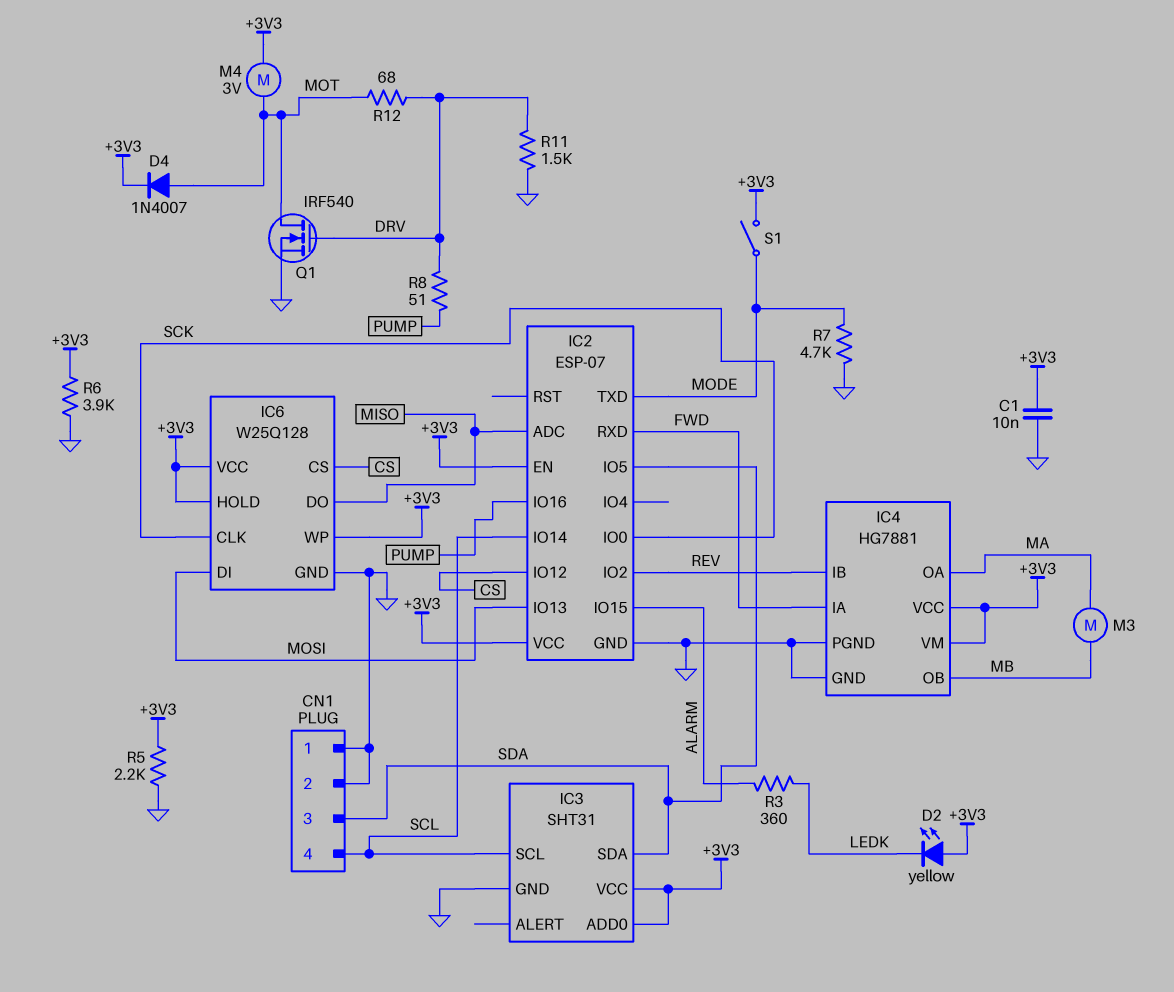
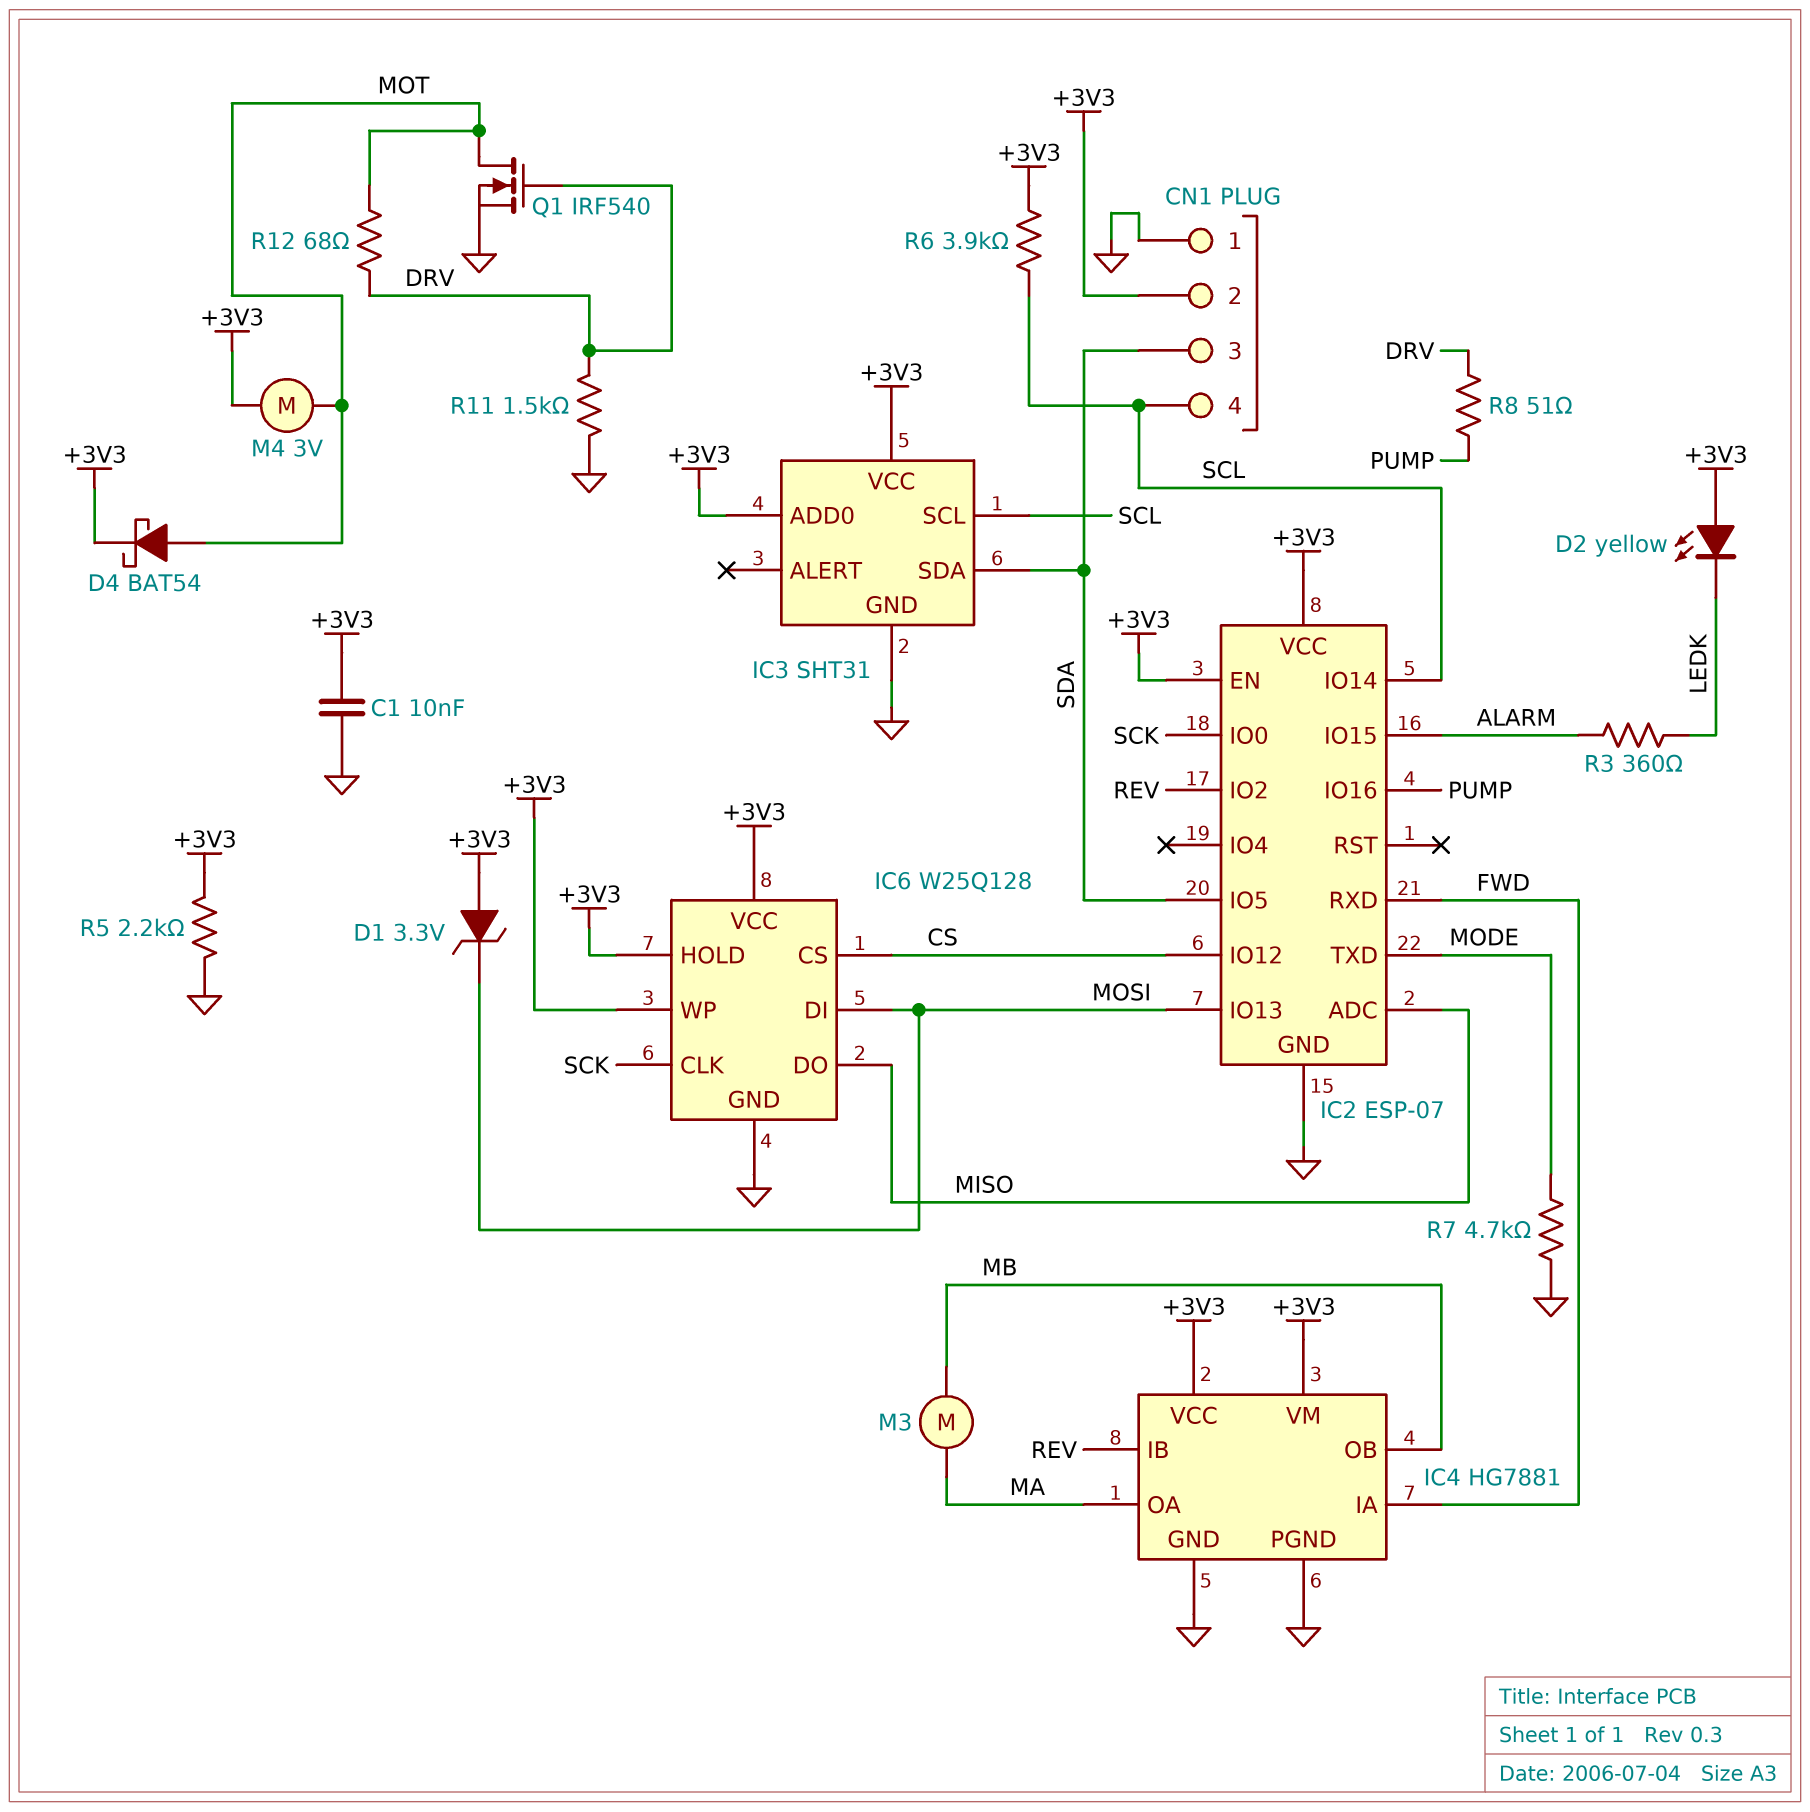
CN1 pin 2: GND -> +3V3
D1: none -> zener 3.3V (A +3V3, K MOSI)
D4: diode 1N4007 (A MOT, K +3V3) -> schottky BAT54 (A MOT, K +3V3)
R6: 3.9k (+3V3, GND) -> 3.9k (+3V3, SCL)
S1: switch (+3V3, MODE) -> none

